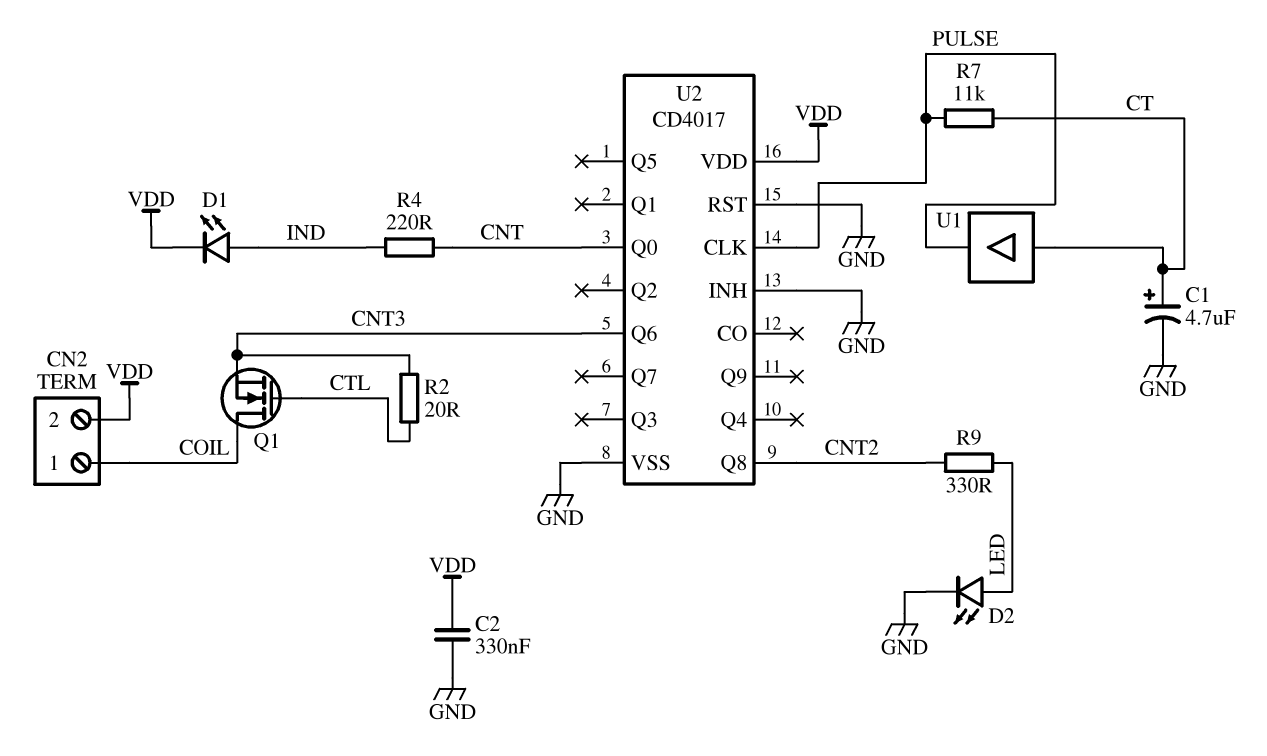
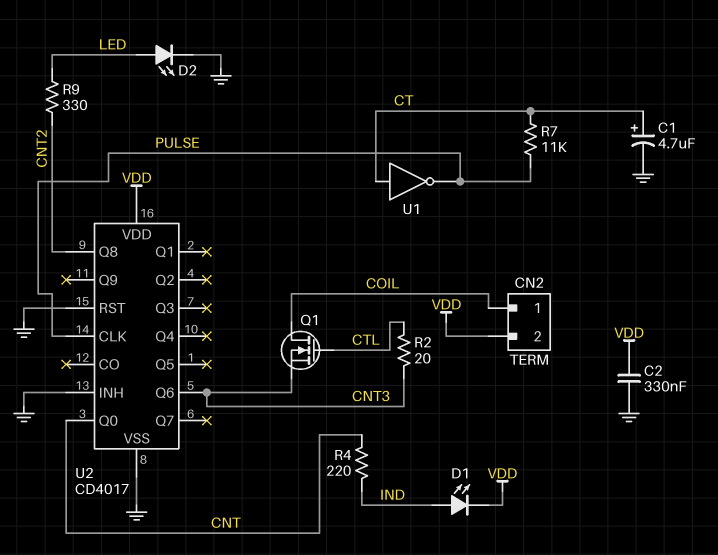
U1: buffer (in CT, out PULSE) -> NOT (in CT, out PULSE)

